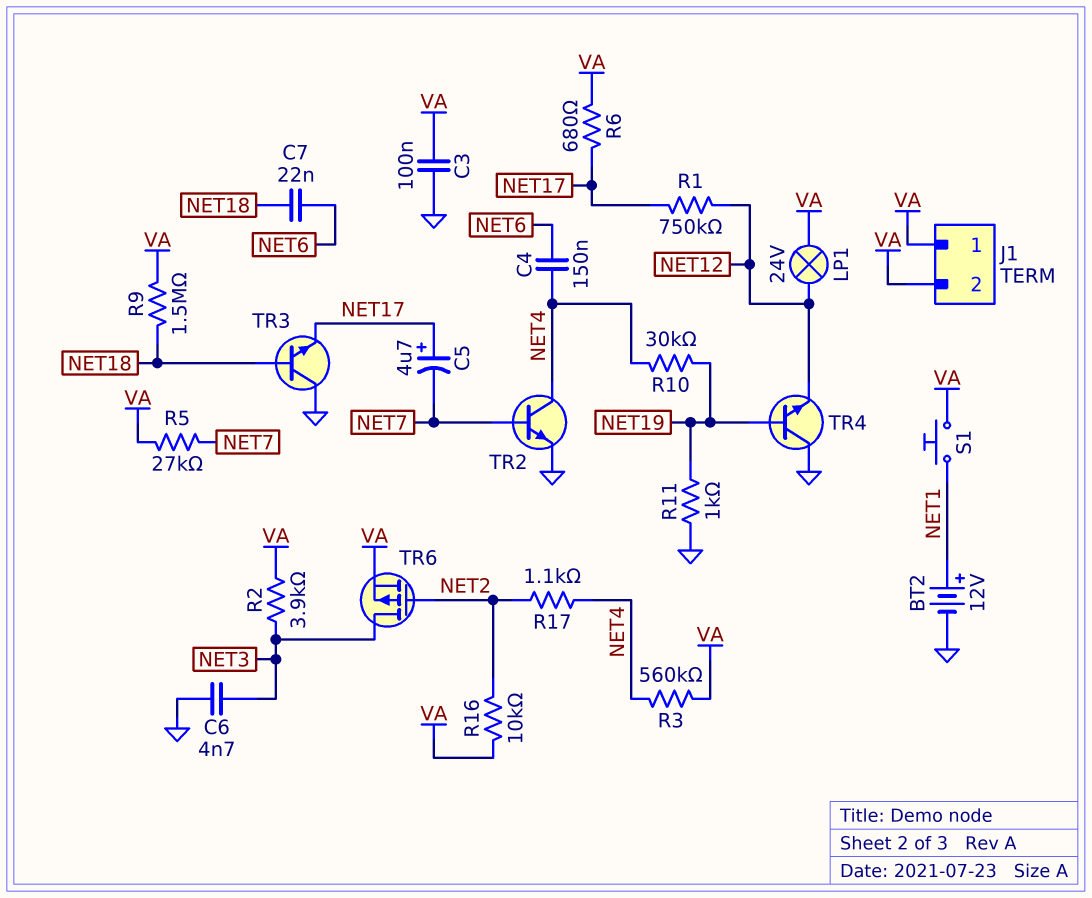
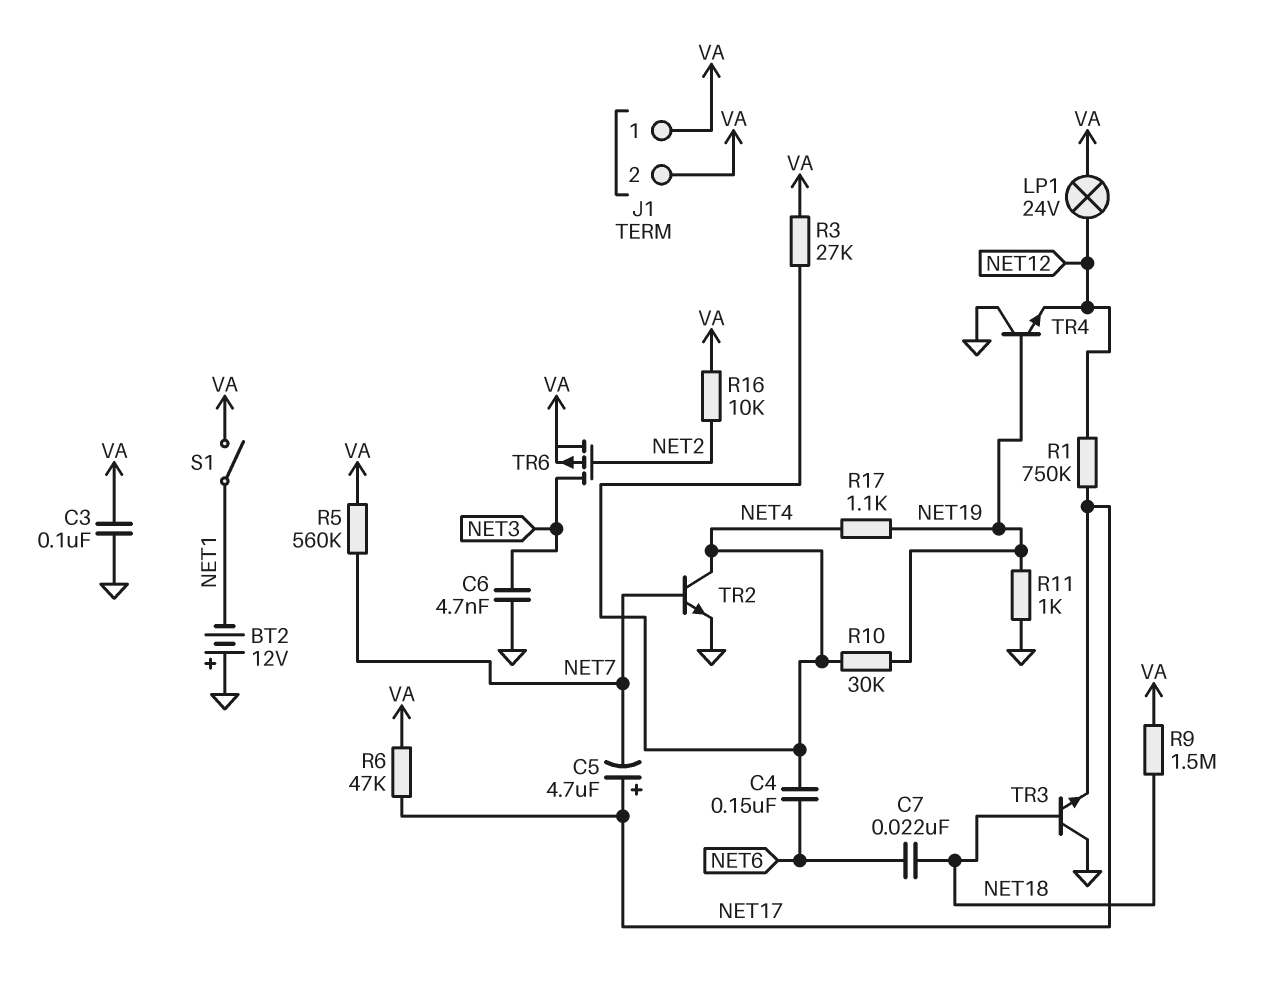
BT2: 12V (plus NET1, minus GND) -> 12V (plus GND, minus NET1)
R2: 3.9k (NET3, VA) -> none
R3: 560k (NET4, VA) -> 27k (NET4, VA)
R5: 27k (NET7, VA) -> 560k (NET7, VA)
R6: 680 (NET17, VA) -> 47k (NET17, VA)
R17: 1.1k (NET2, NET4) -> 1.1k (NET4, NET19)
S1: button (NET1, VA) -> switch (NET1, VA)

